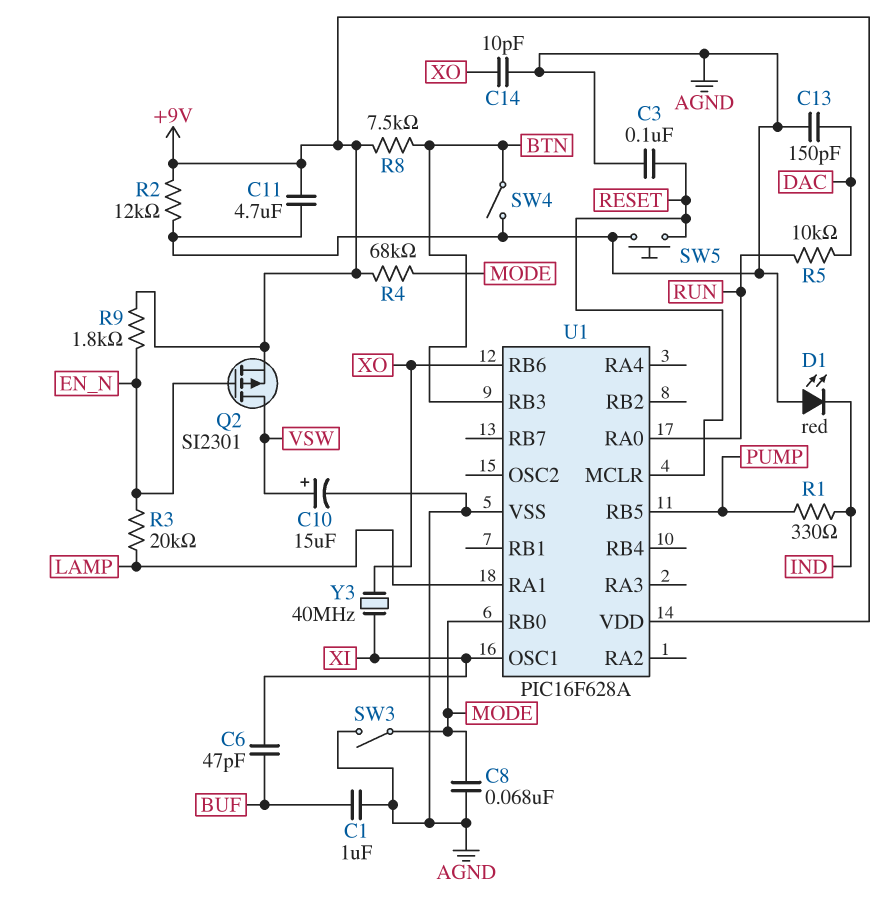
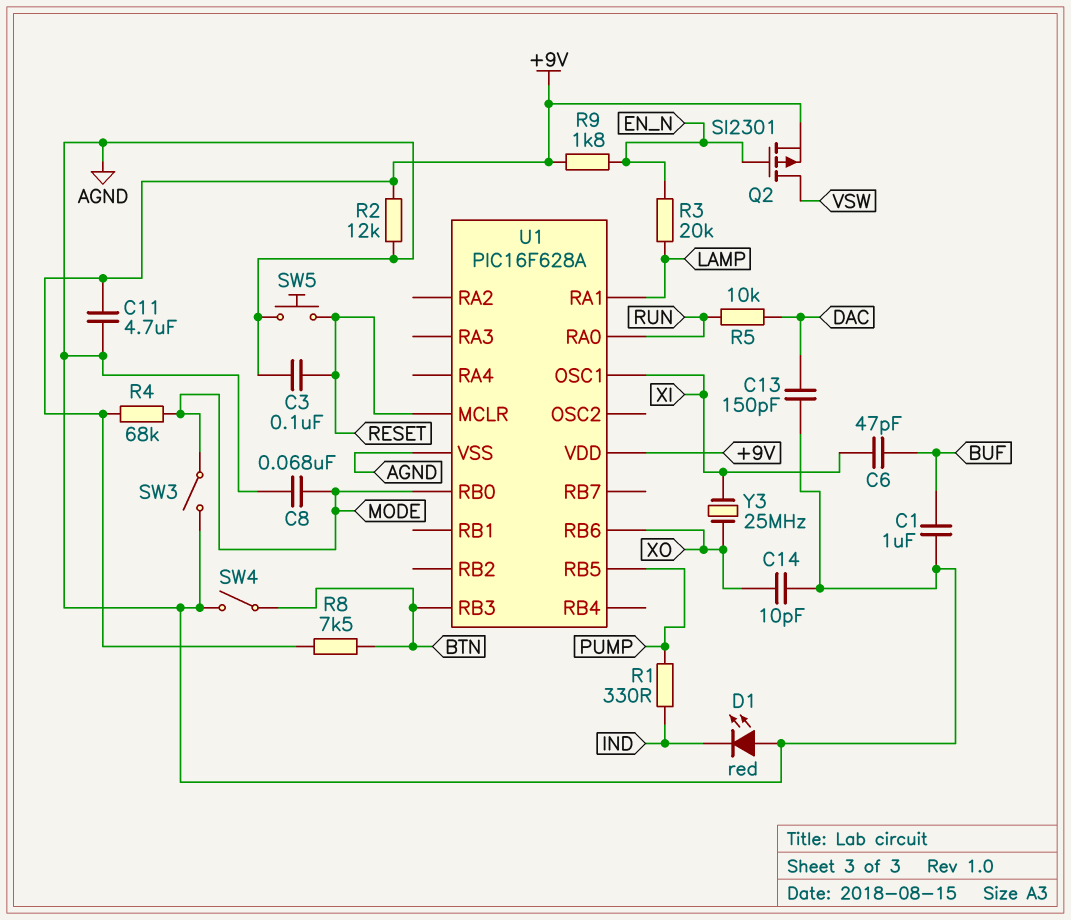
C10: 15uF (plus VSW, minus AGND) -> none
Y3: 40MHz (XI, XO) -> 25MHz (XI, XO)

